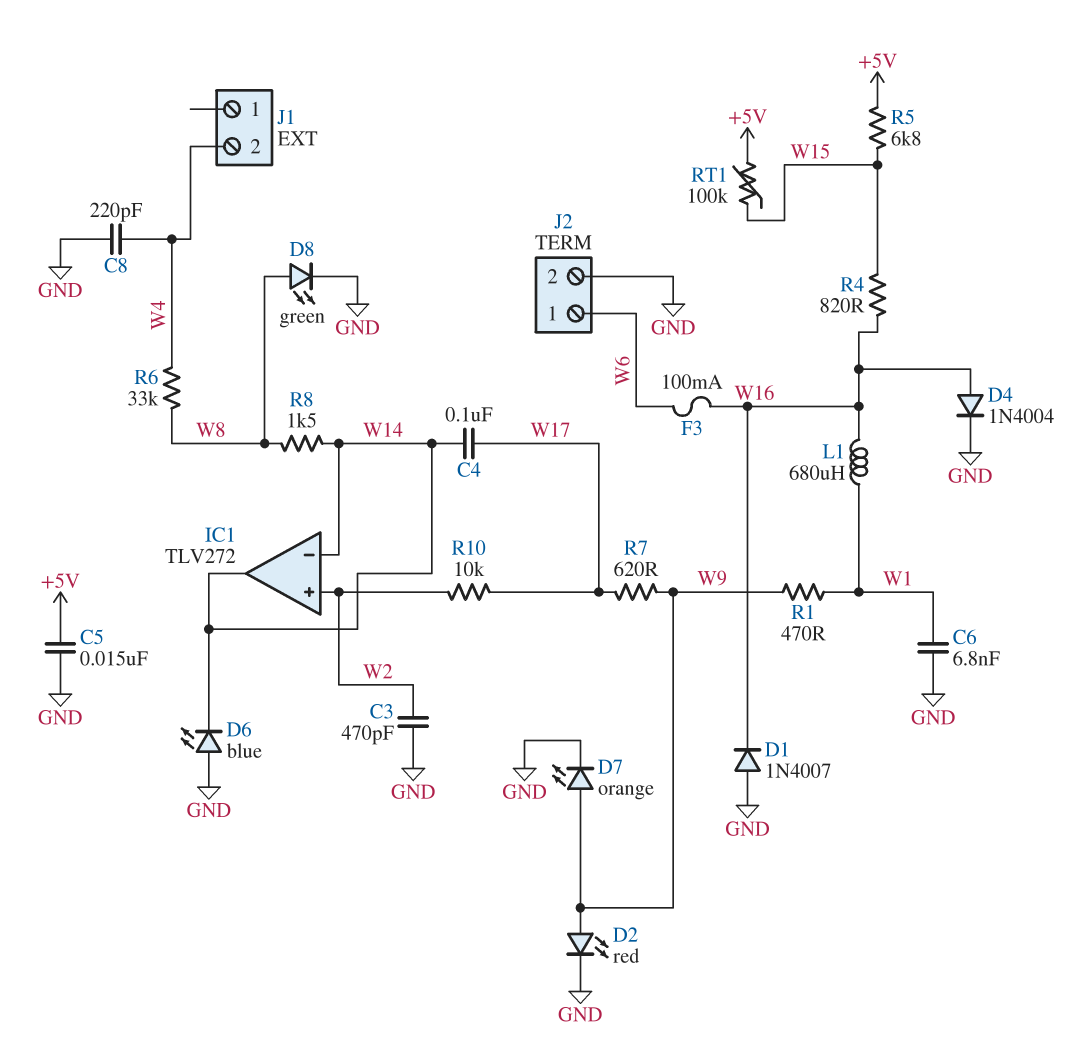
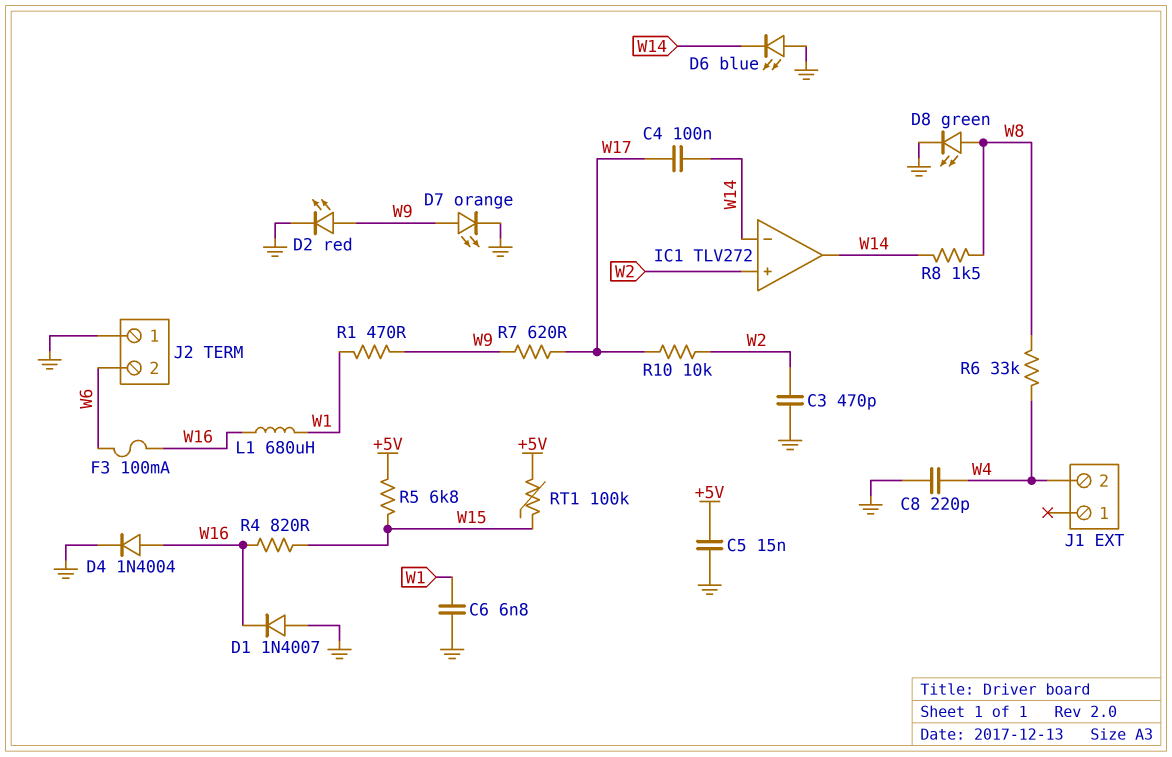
J2 pin 1: W6 -> GND
J2 pin 2: GND -> W6

